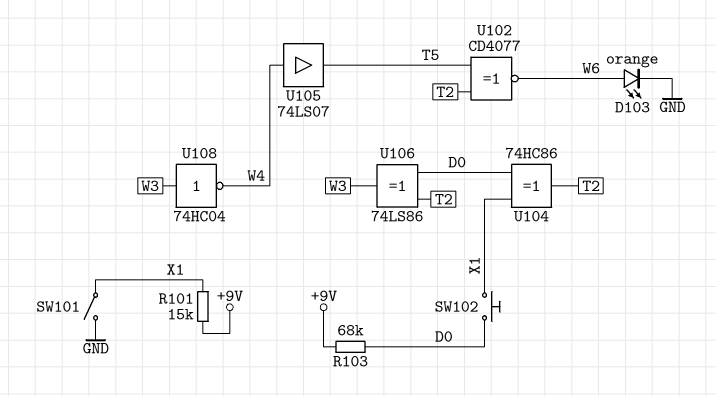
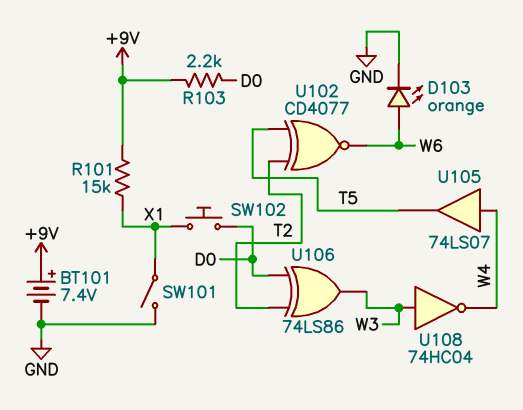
BT101: none -> 7.4V (plus +9V, minus GND)
R103: 68k (+9V, D0) -> 2.2k (+9V, D0)
U104: XOR 74HC86 (in D0, in X1, out T2) -> none

